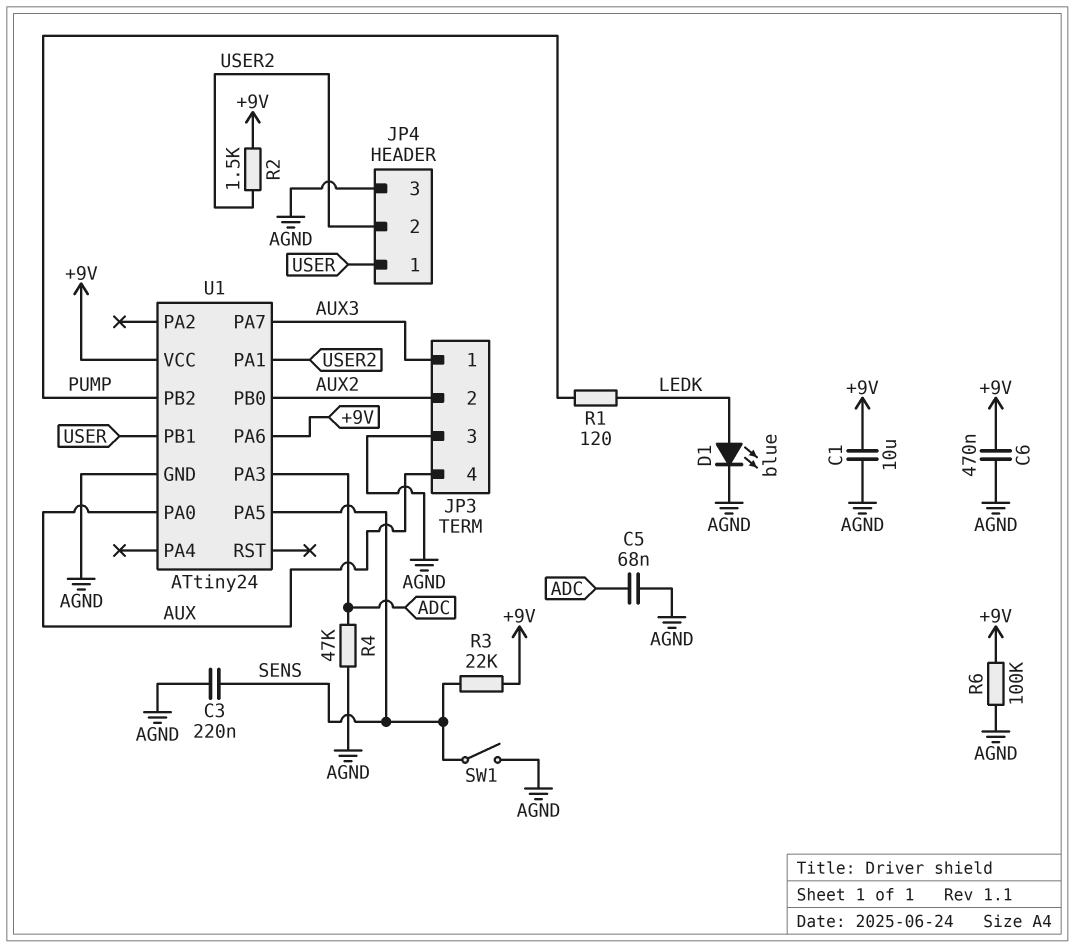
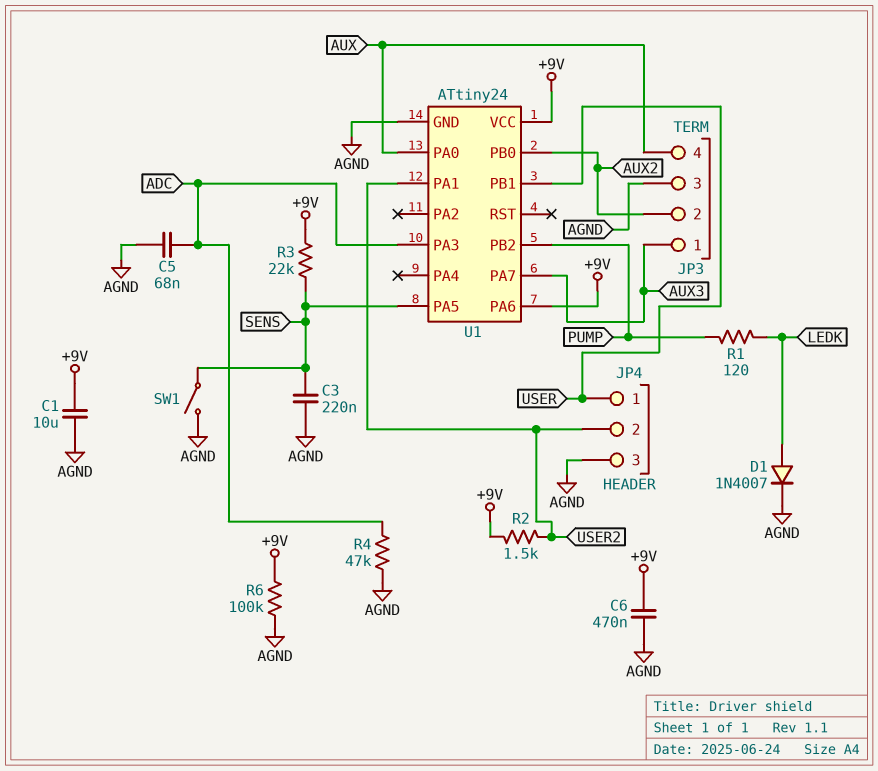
D1: LED blue (A LEDK, K AGND) -> diode 1N4007 (A LEDK, K AGND)

